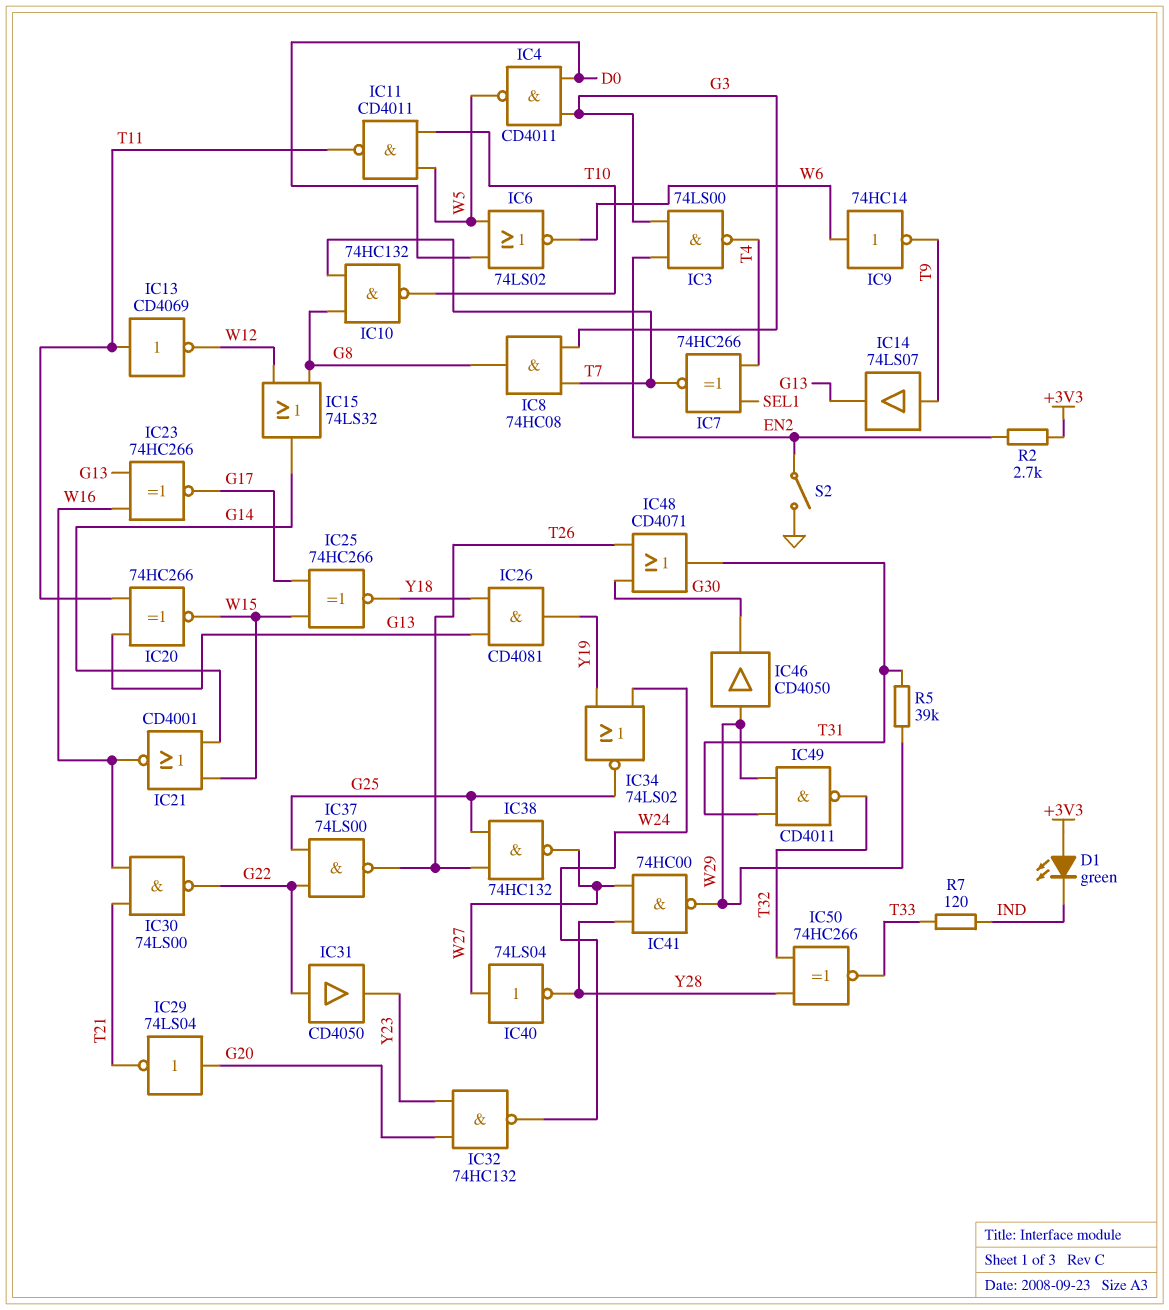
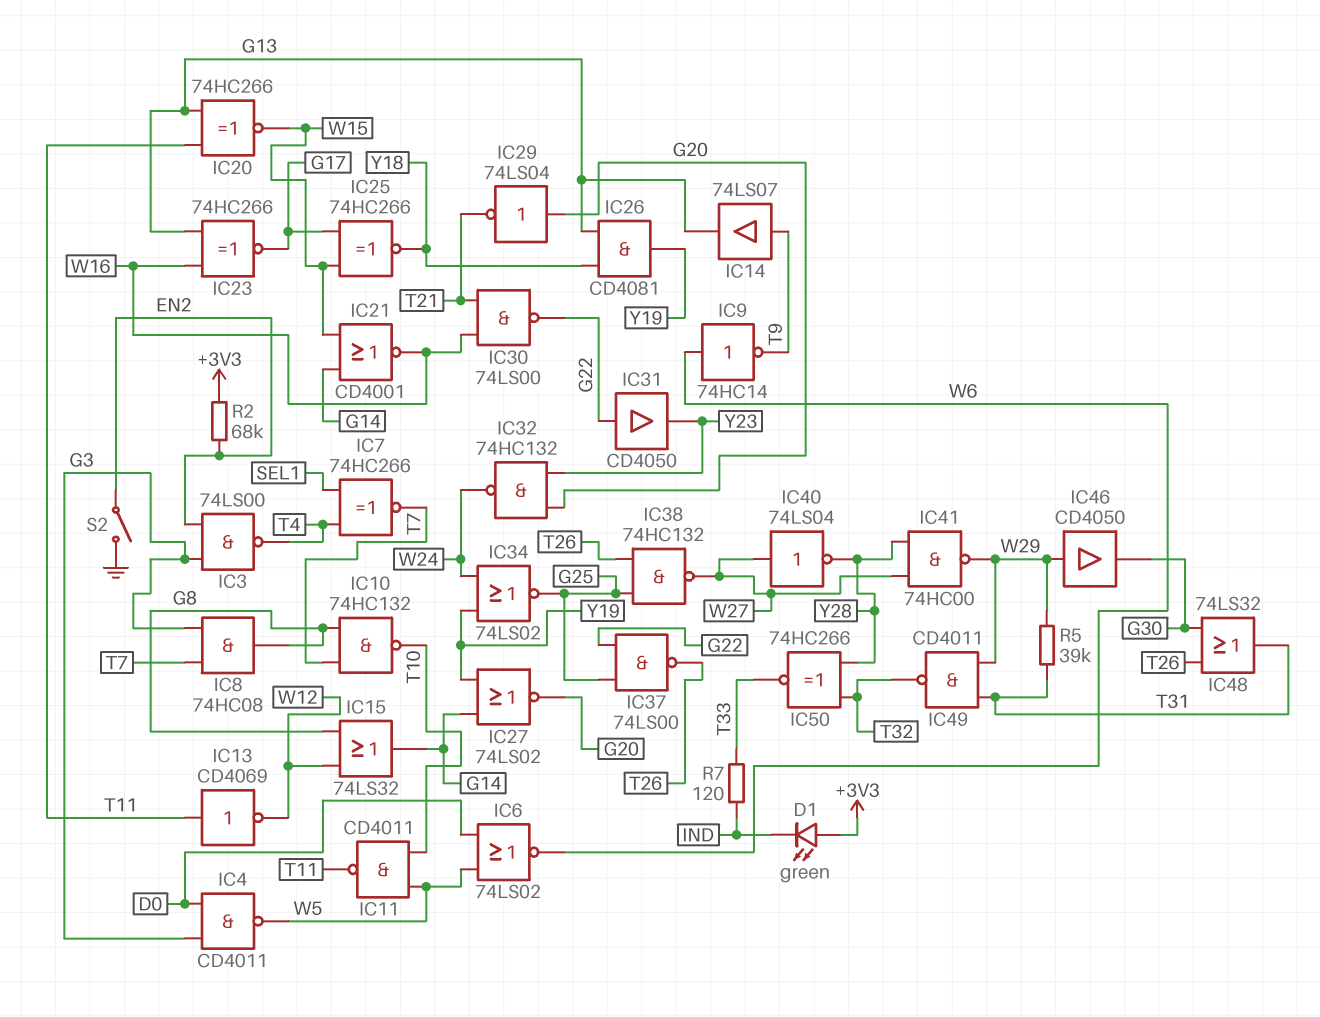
IC27: none -> NOR 74LS02 (in G14, in Y19, out G20)
IC48: OR CD4071 (in G30, in T26, out T31) -> OR 74LS32 (in G30, in T26, out T31)
R2: 2.7k (+3V3, EN2) -> 68k (+3V3, EN2)

